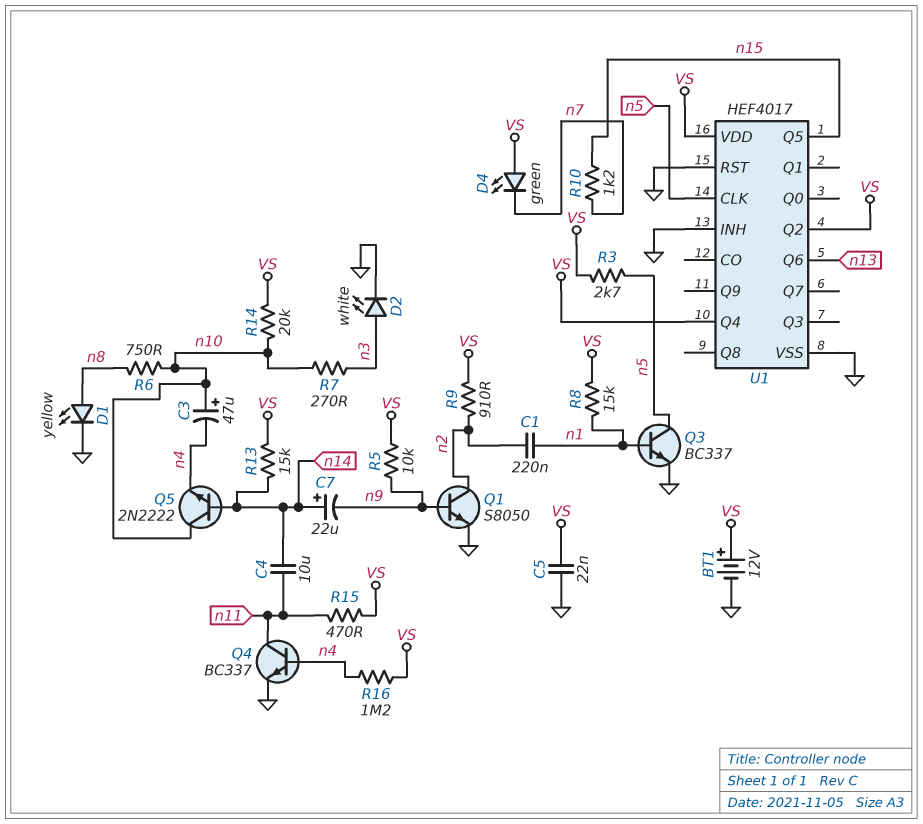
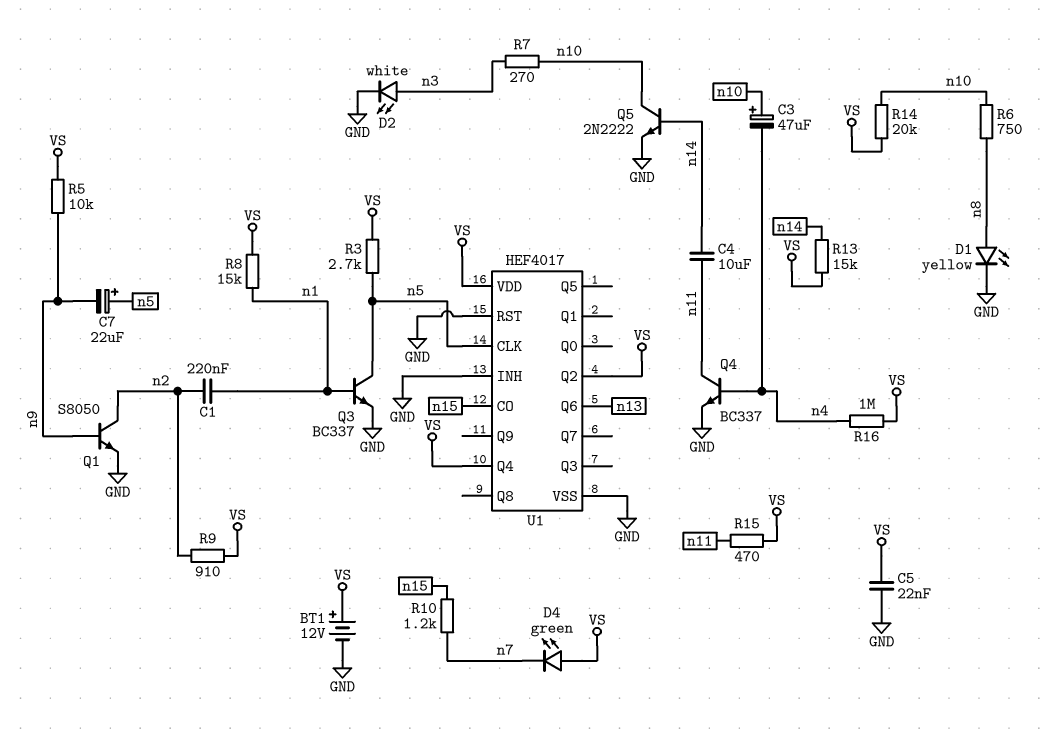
C7: 22uF (plus n14, minus n9) -> 22uF (plus n5, minus n9)
Q5: NPN 2N2222 (B n14, C n10, E n4) -> NPN 2N2222 (B n14, C n10, E GND)
R16: 1.2M (VS, n4) -> 1M (VS, n4)
U1 pin CO: none -> n15
U1 pin Q5: n15 -> none

